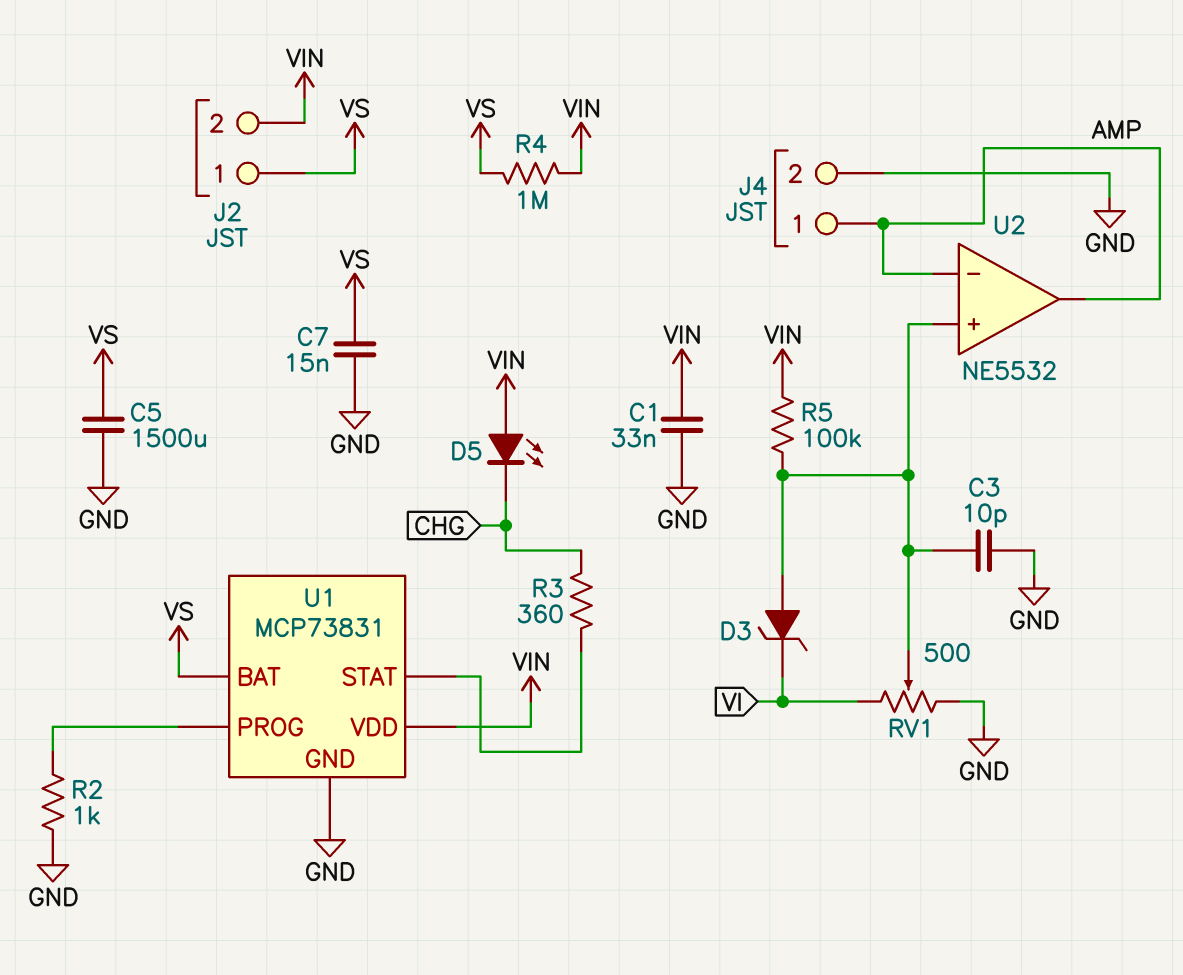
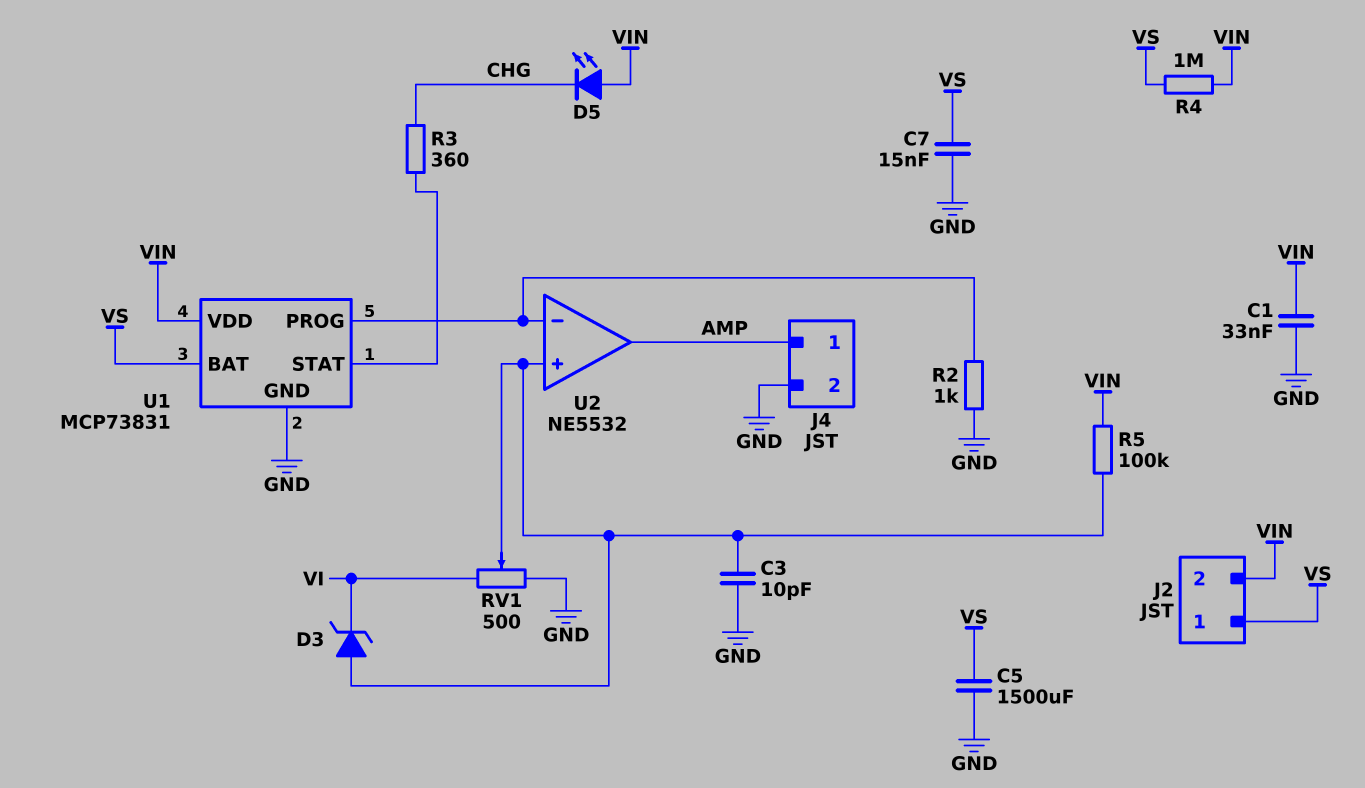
U2 pin in-: AMP -> U1/PROG

